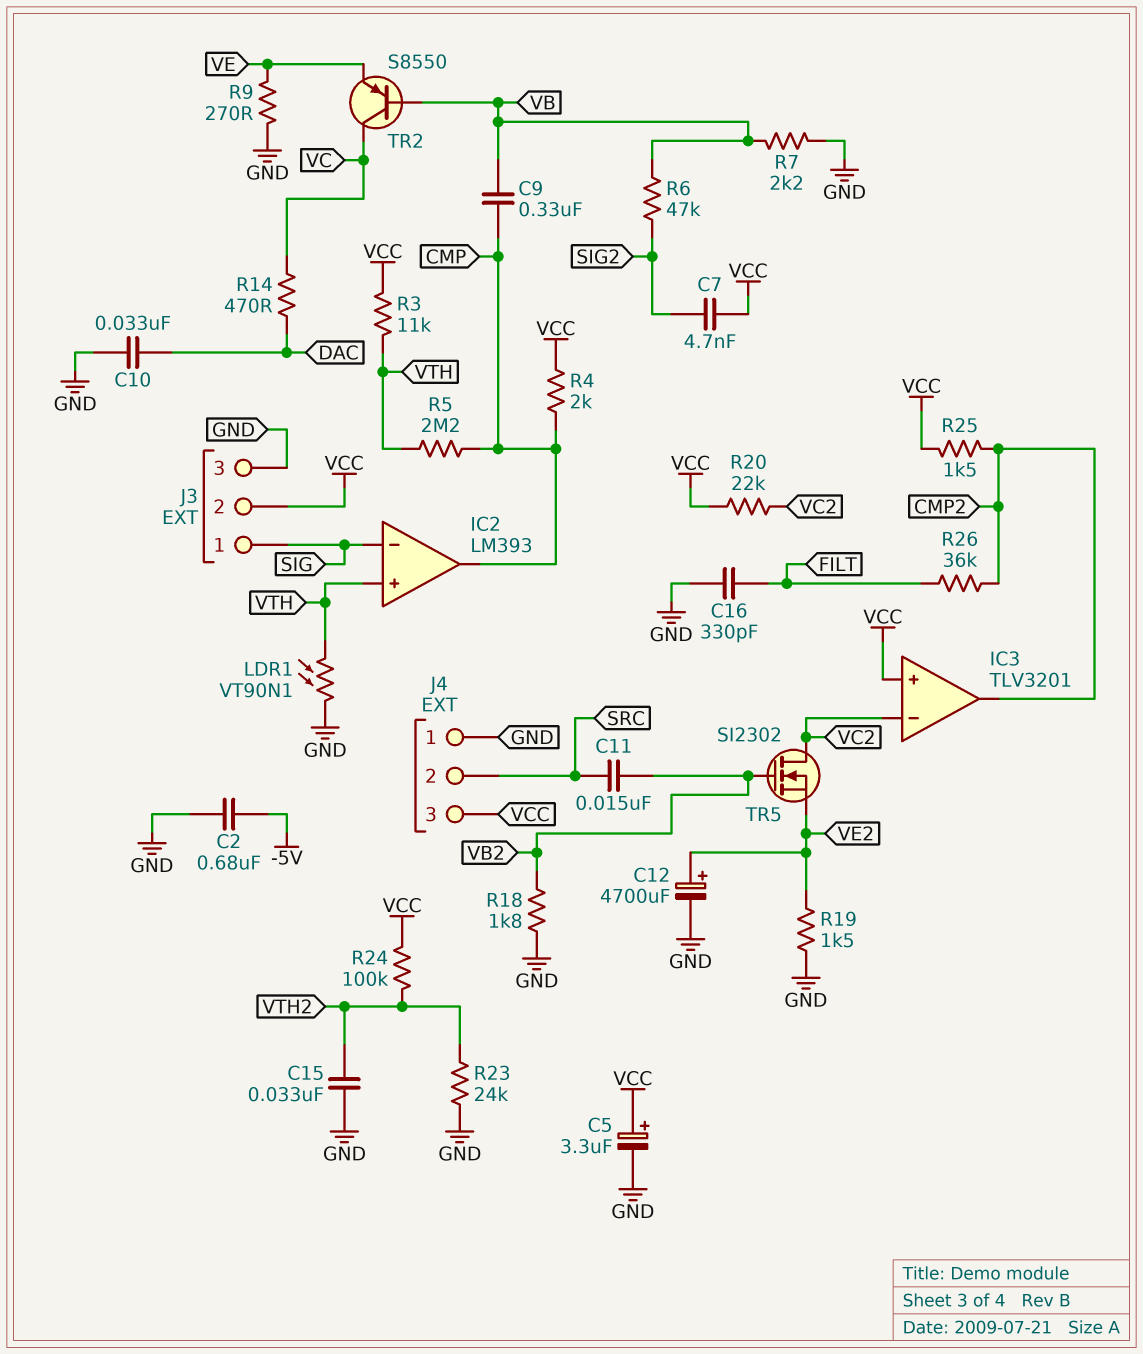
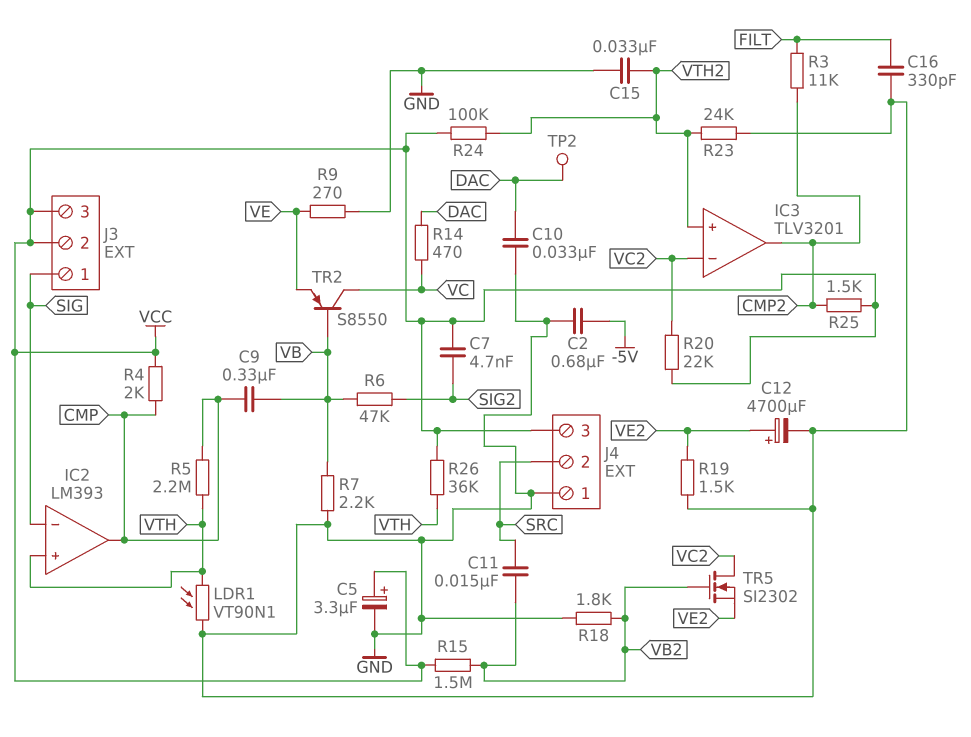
IC3 pin in+: VCC -> VTH2
J3 pin 3: GND -> VCC
R3: 11k (VCC, VTH) -> 11k (CMP2, FILT)
R15: none -> 1.5M (VB2, VCC)
R26: 36k (CMP2, FILT) -> 36k (VCC, VTH)
TP2: none -> test point (DAC)

